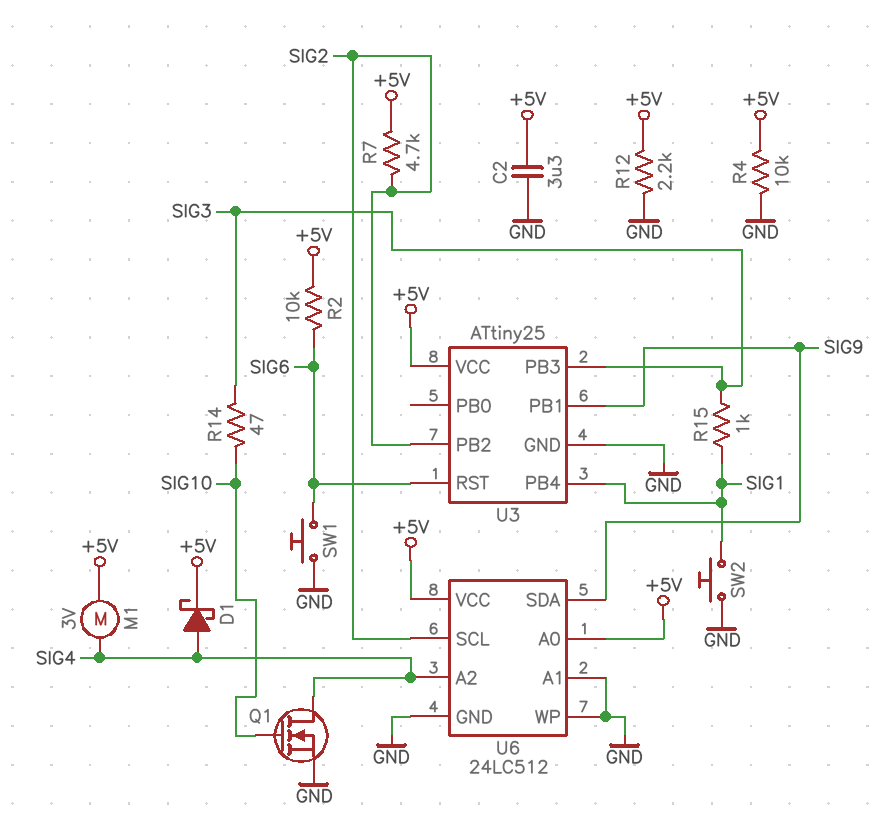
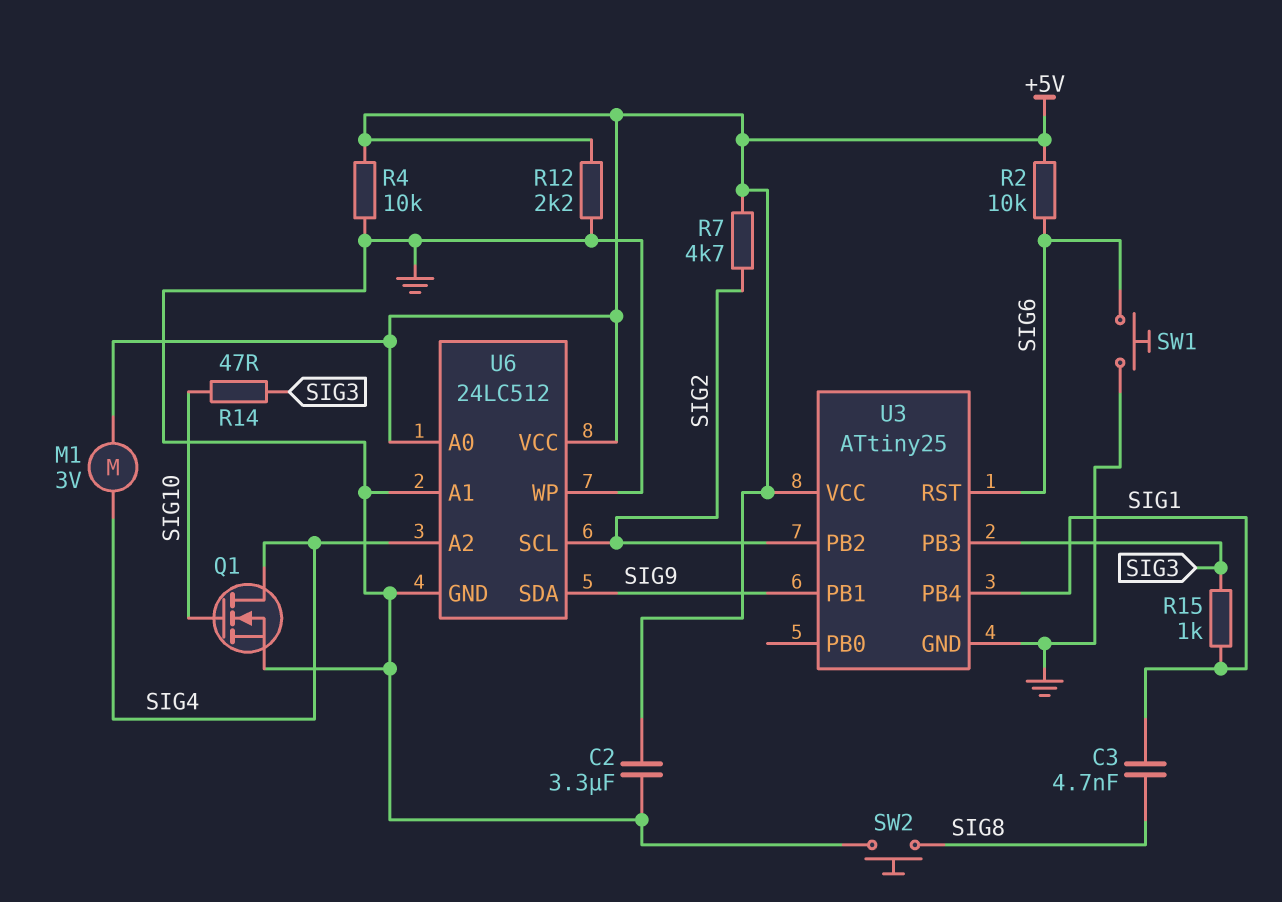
C3: none -> 4.7nF (SIG1, SIG8)
D1: schottky (A SIG4, K +5V) -> none
SW2: button (GND, SIG1) -> button (GND, SIG8)

